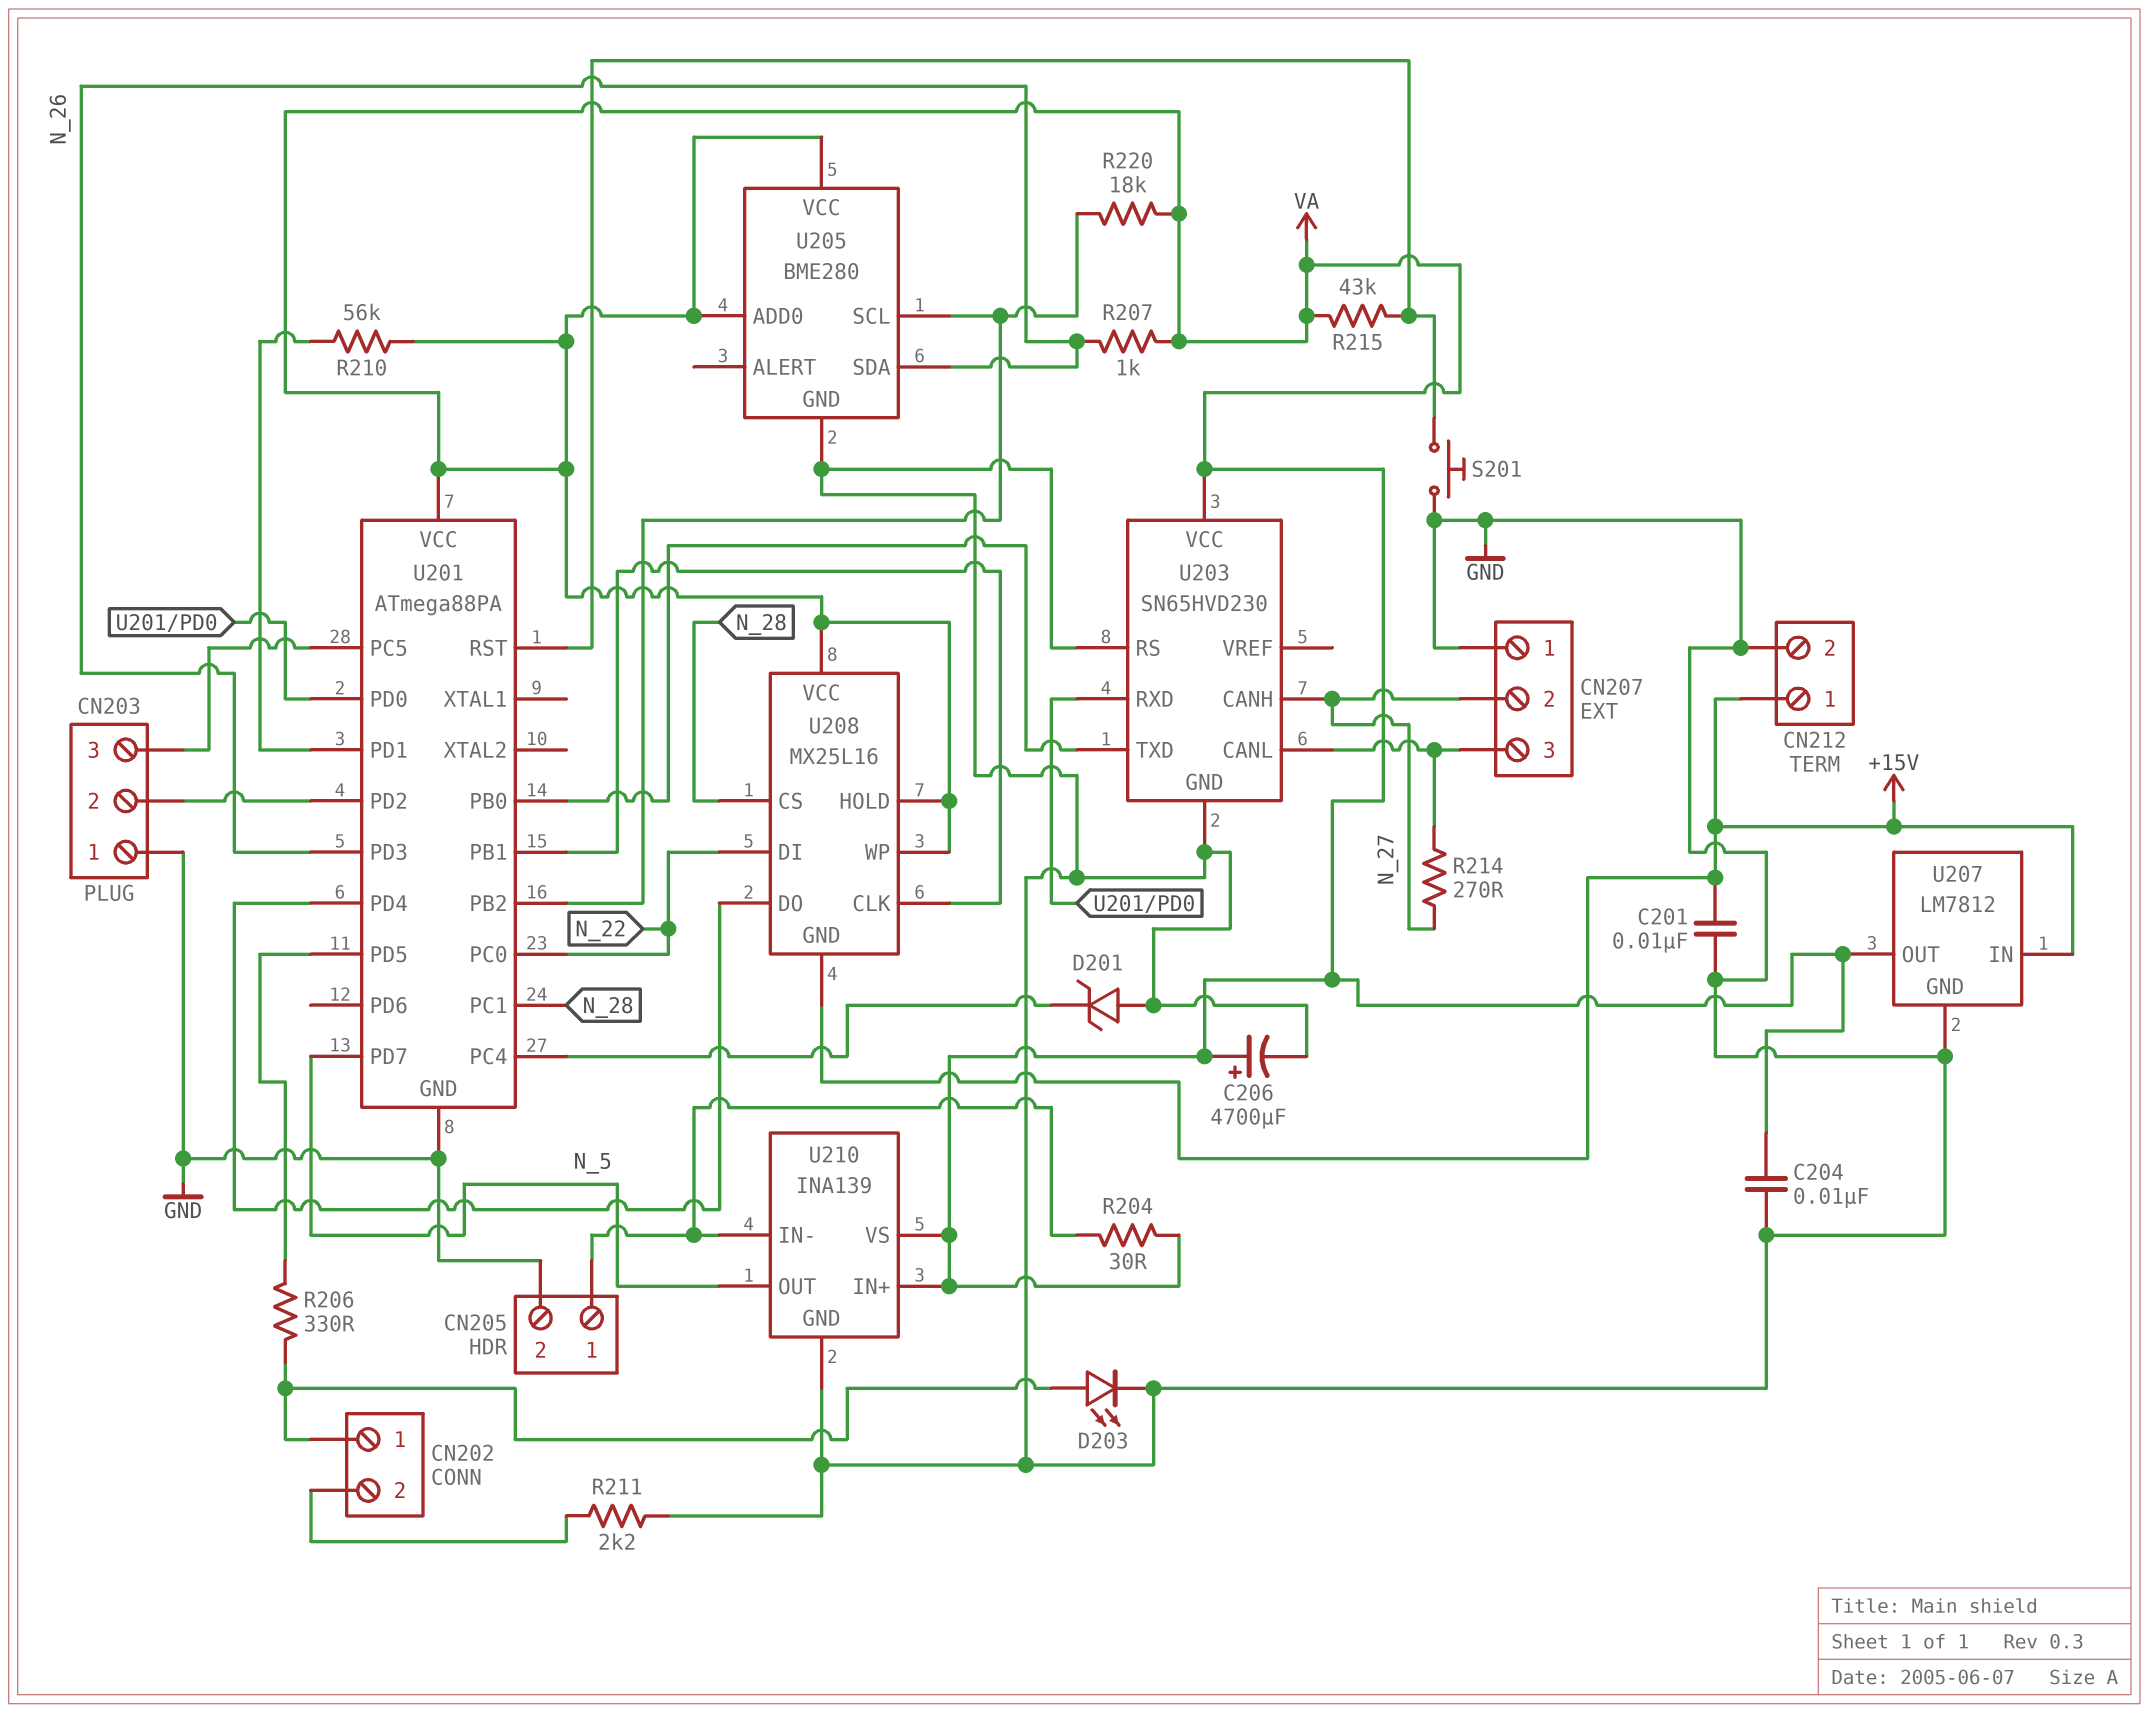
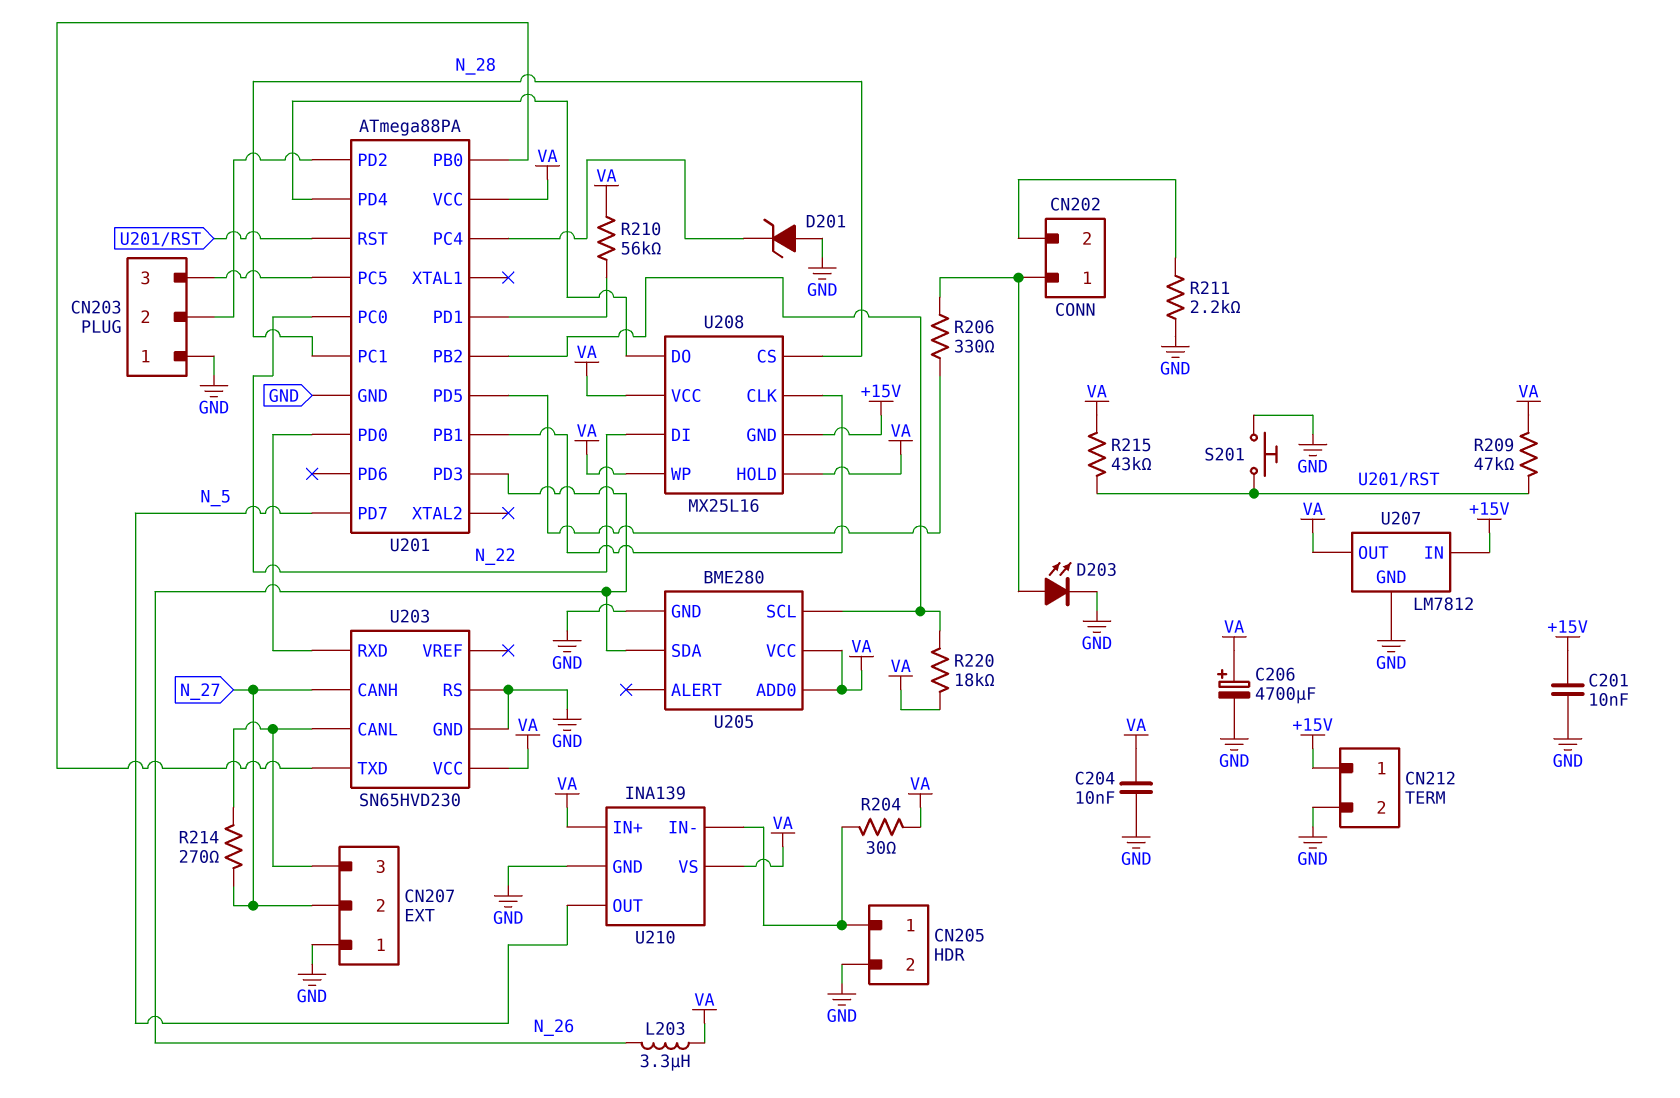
L203: none -> 3.3uH (N_26, VA)
R207: 1k (N_26, VA) -> none
R209: none -> 47k (U201/RST, VA)

